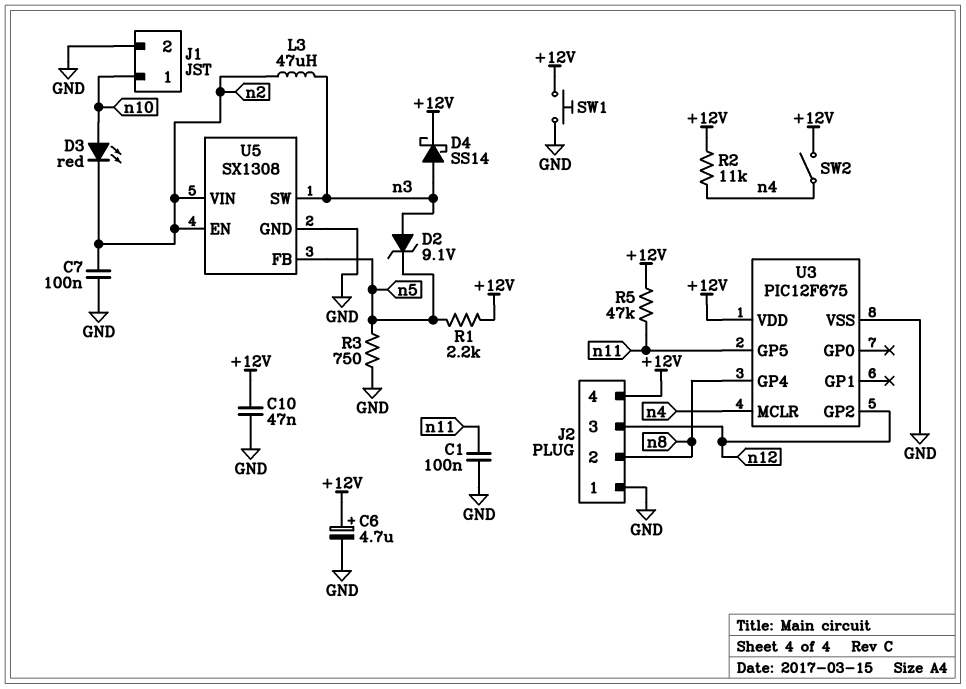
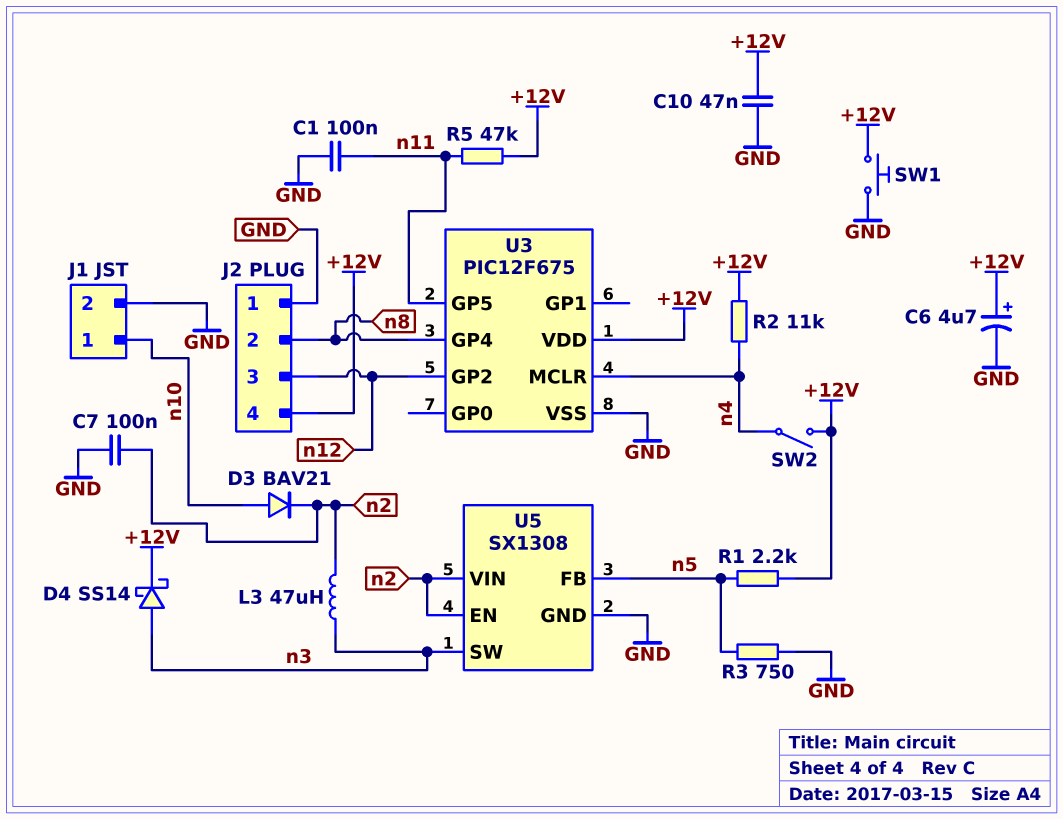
D2: zener 9.1V (A n3, K n5) -> none
D3: LED red (A n10, K n2) -> diode BAV21 (A n10, K n2)

